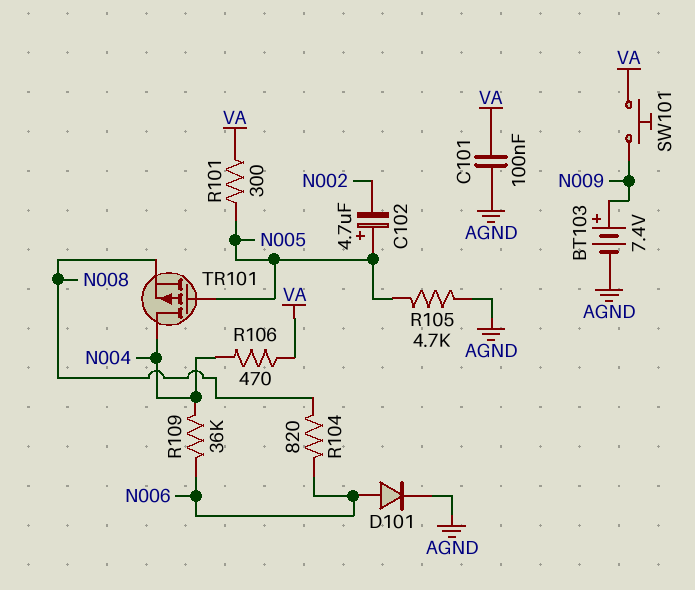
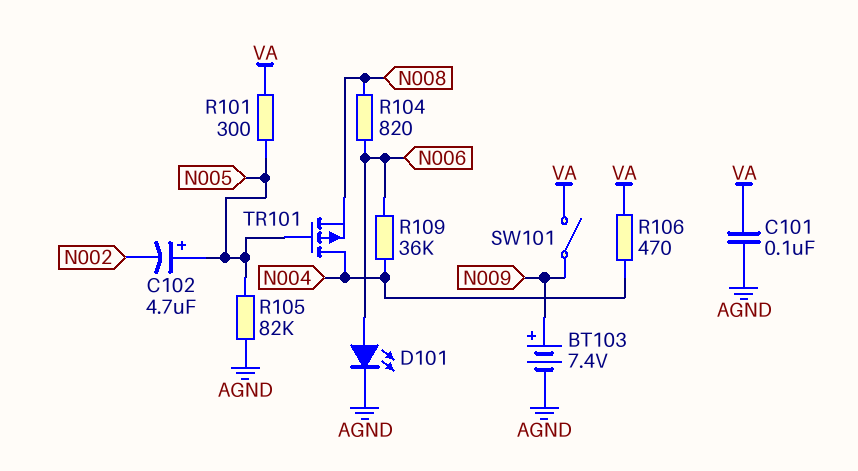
D101: diode (A N006, K AGND) -> LED (A N006, K AGND)
R105: 4.7k (AGND, N005) -> 82k (AGND, N005)
SW101: button (N009, VA) -> switch (N009, VA)

